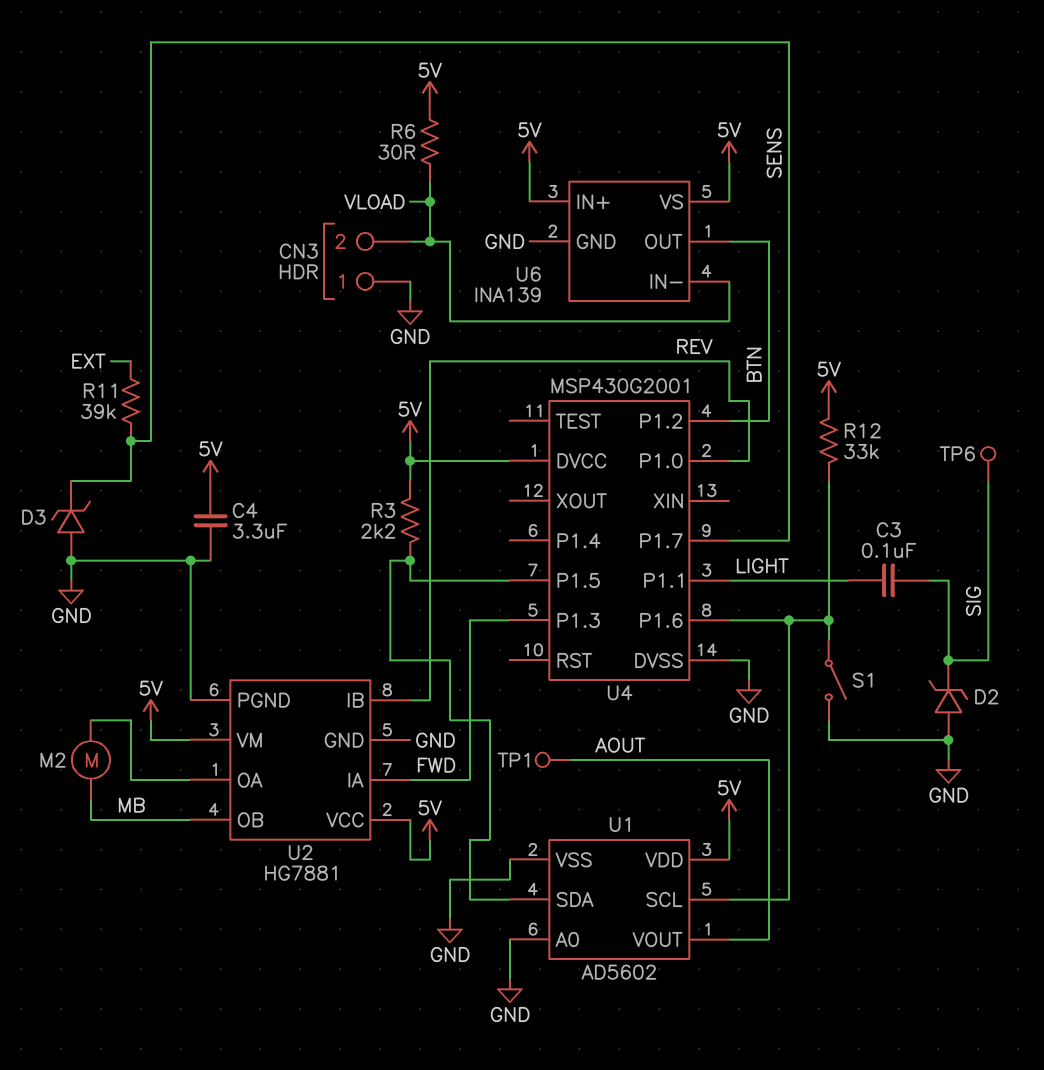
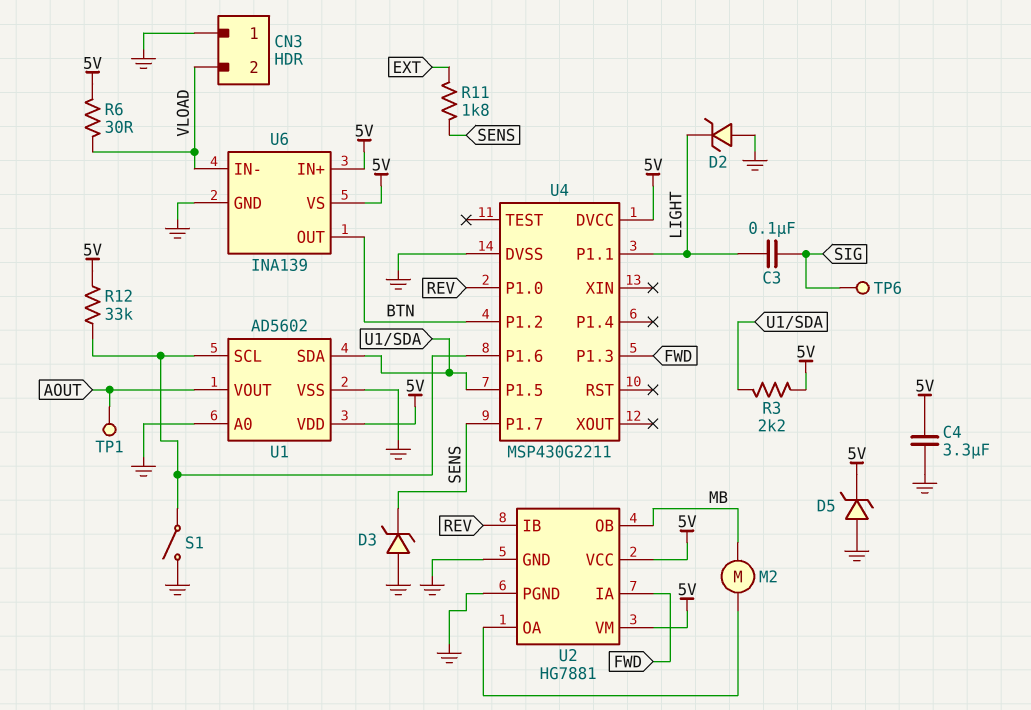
D2: zener (A GND, K SIG) -> zener (A GND, K LIGHT)
D5: none -> zener (A GND, K 5V)
R11: 39k (EXT, SENS) -> 1.8k (EXT, SENS)
U4: MSP430G2001 -> MSP430G2211

